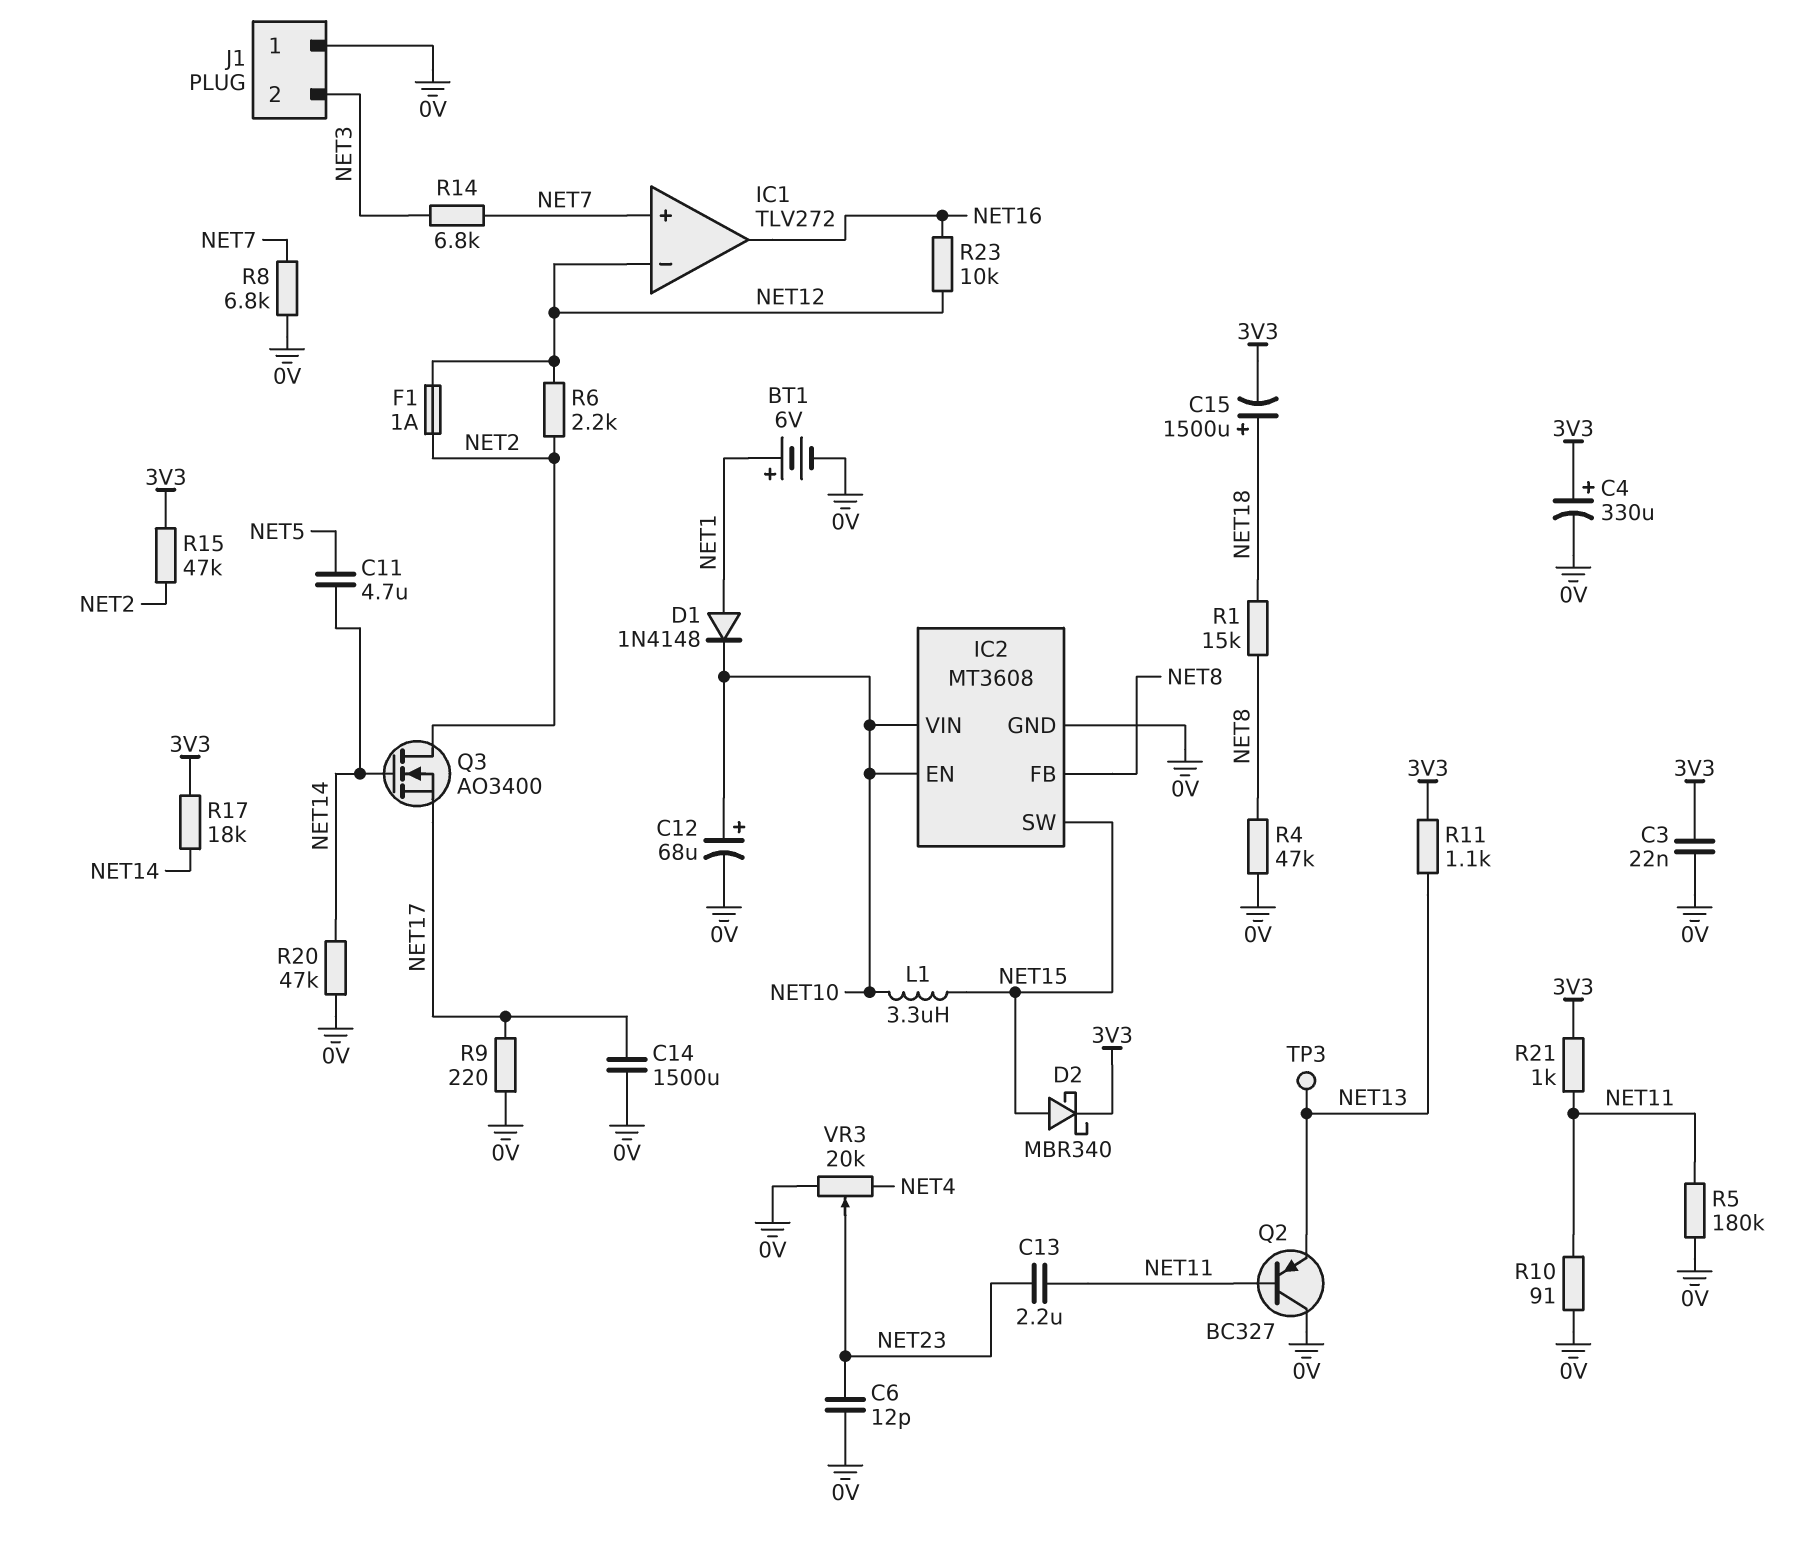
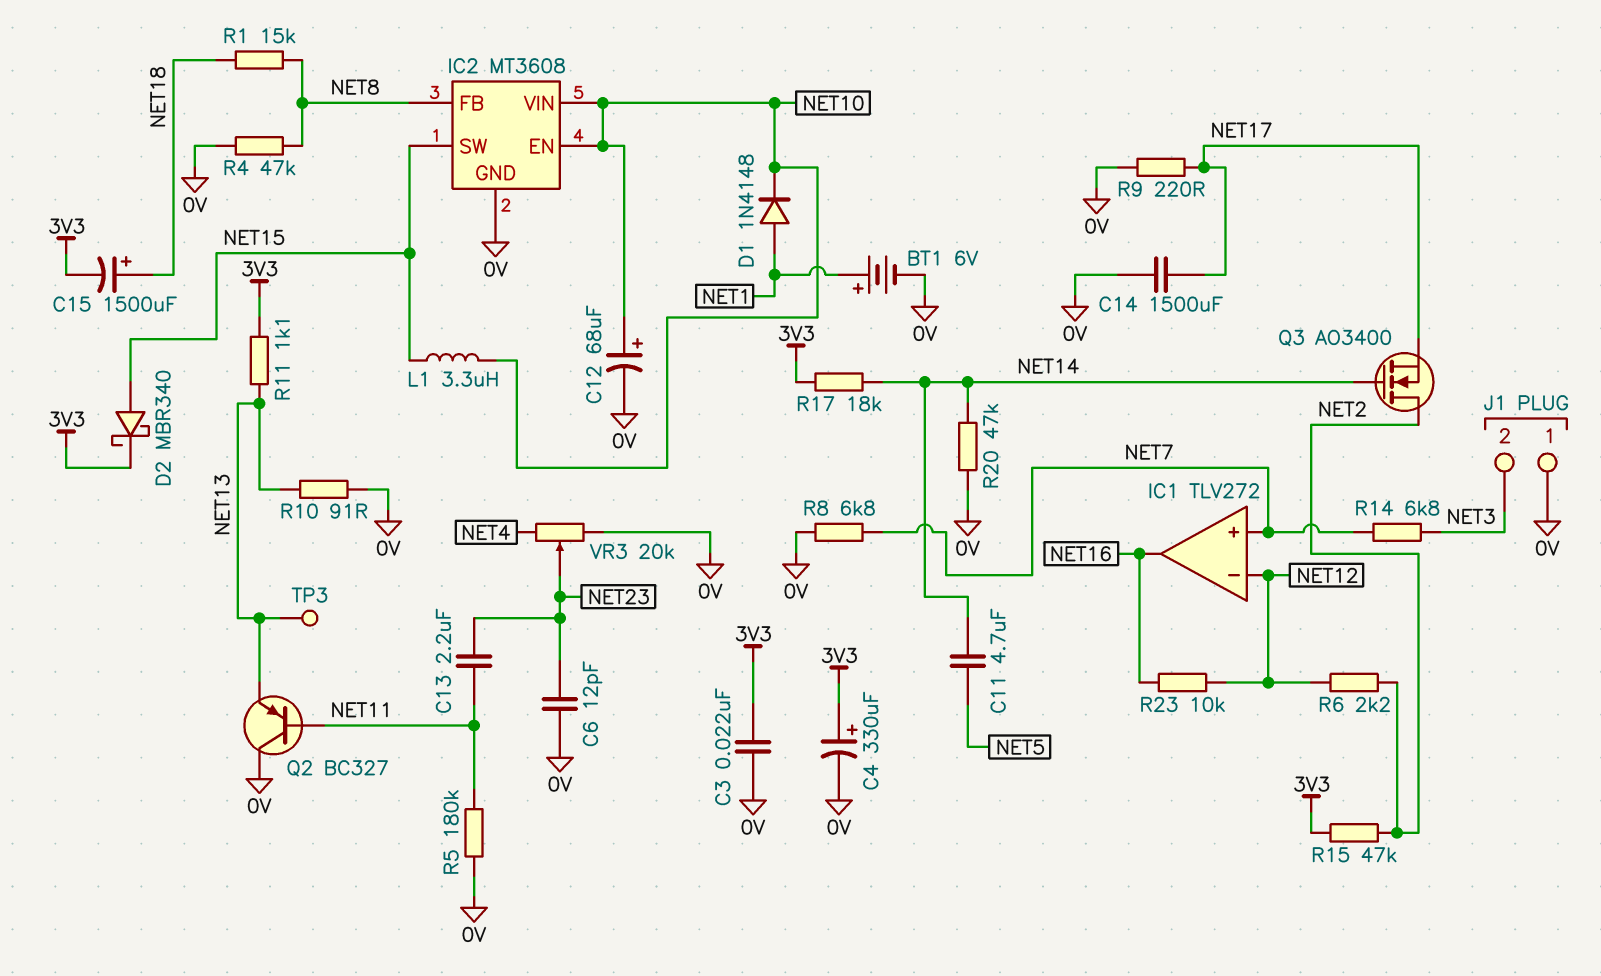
F1: 1A (NET2, NET12) -> none
R10: 91 (0V, NET11) -> 91 (0V, NET13)
R21: 1k (3V3, NET11) -> none

